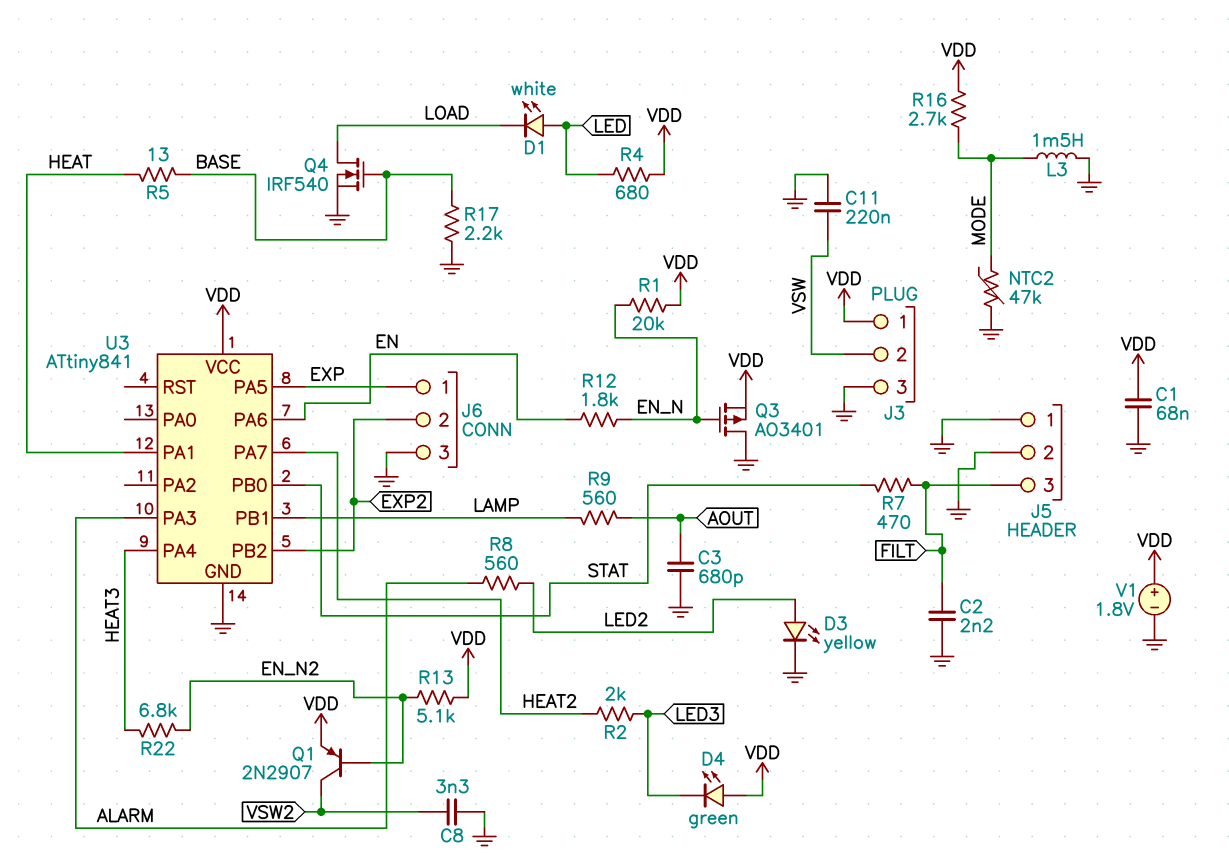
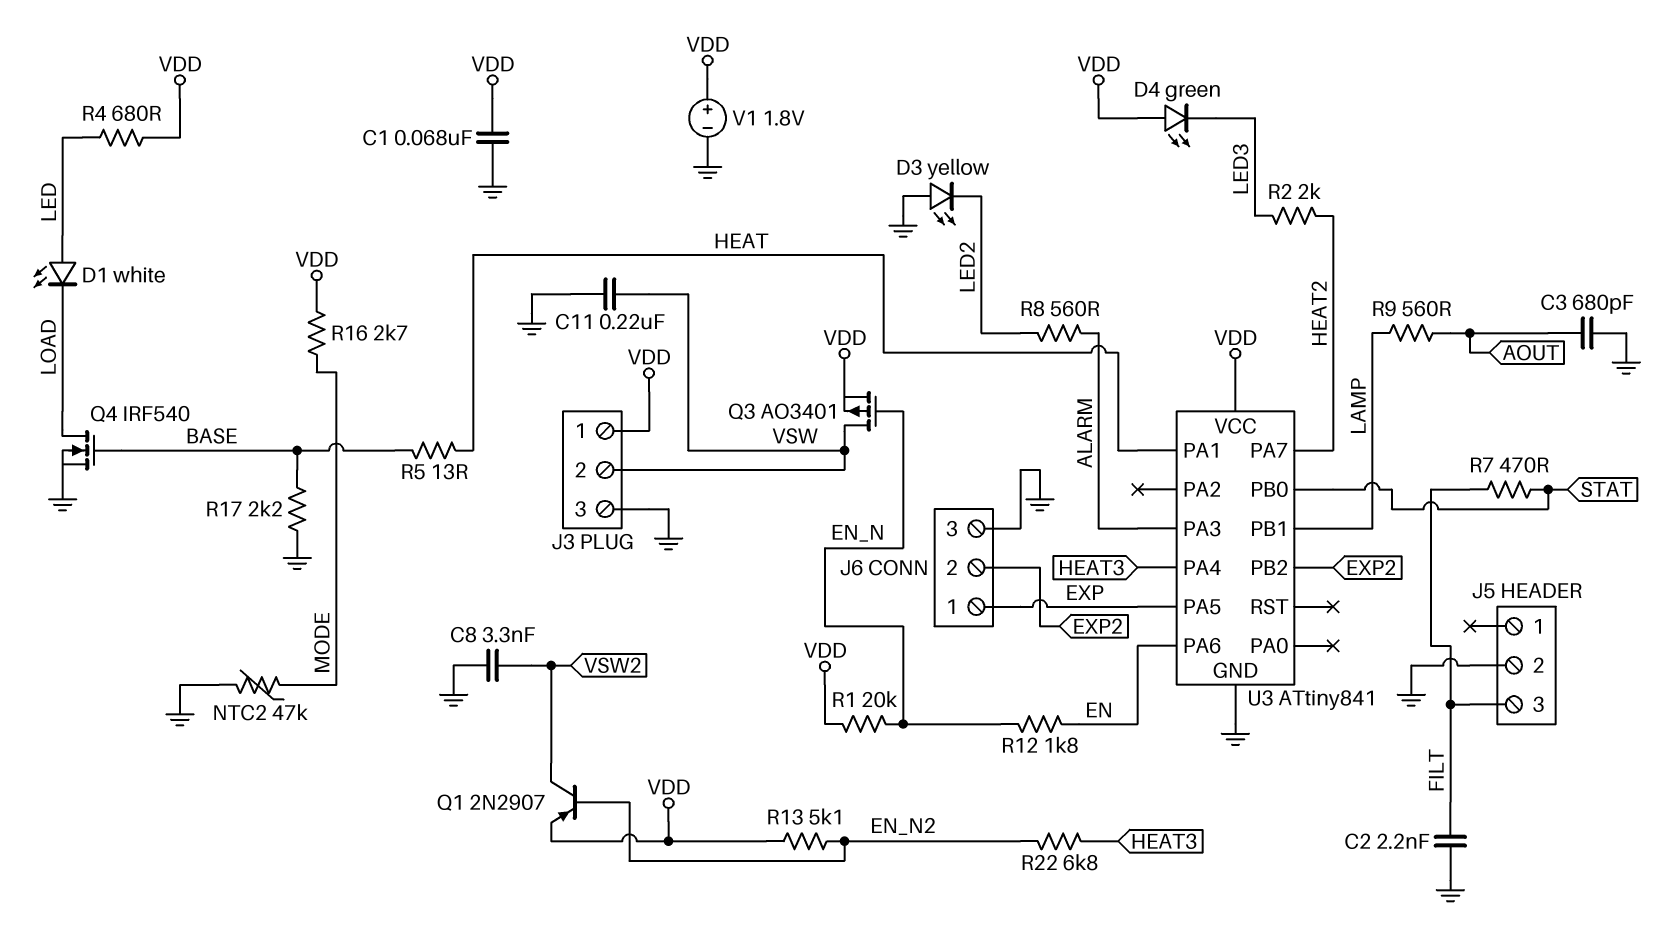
D3: LED yellow (A LED2, K GND) -> LED yellow (A GND, K LED2)
J5 pin 1: GND -> none
L3: 1.5mH (GND, MODE) -> none
Q3: PMOS AO3401 (G EN_N, D GND, S VDD) -> PMOS AO3401 (G EN_N, D VSW, S VDD)

